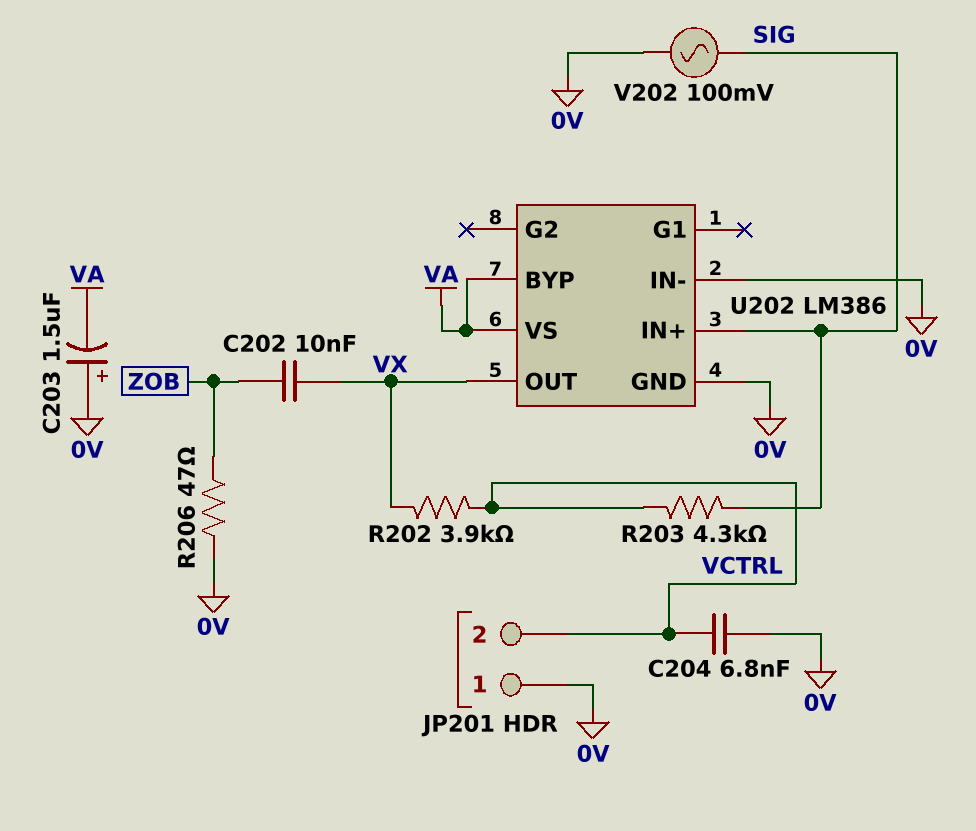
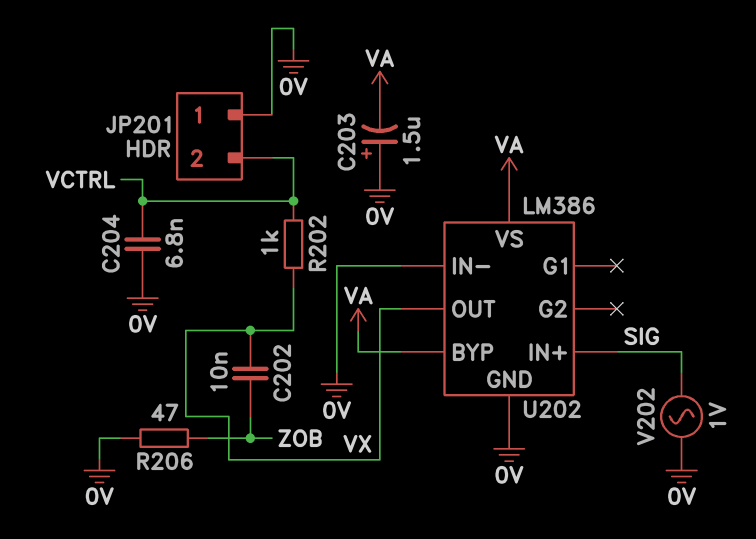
R202: 3.9k (VCTRL, VX) -> 1k (VCTRL, VX)
R203: 4.3k (SIG, VCTRL) -> none
V202: AC 100mV (0V, SIG) -> AC 1V (0V, SIG)

